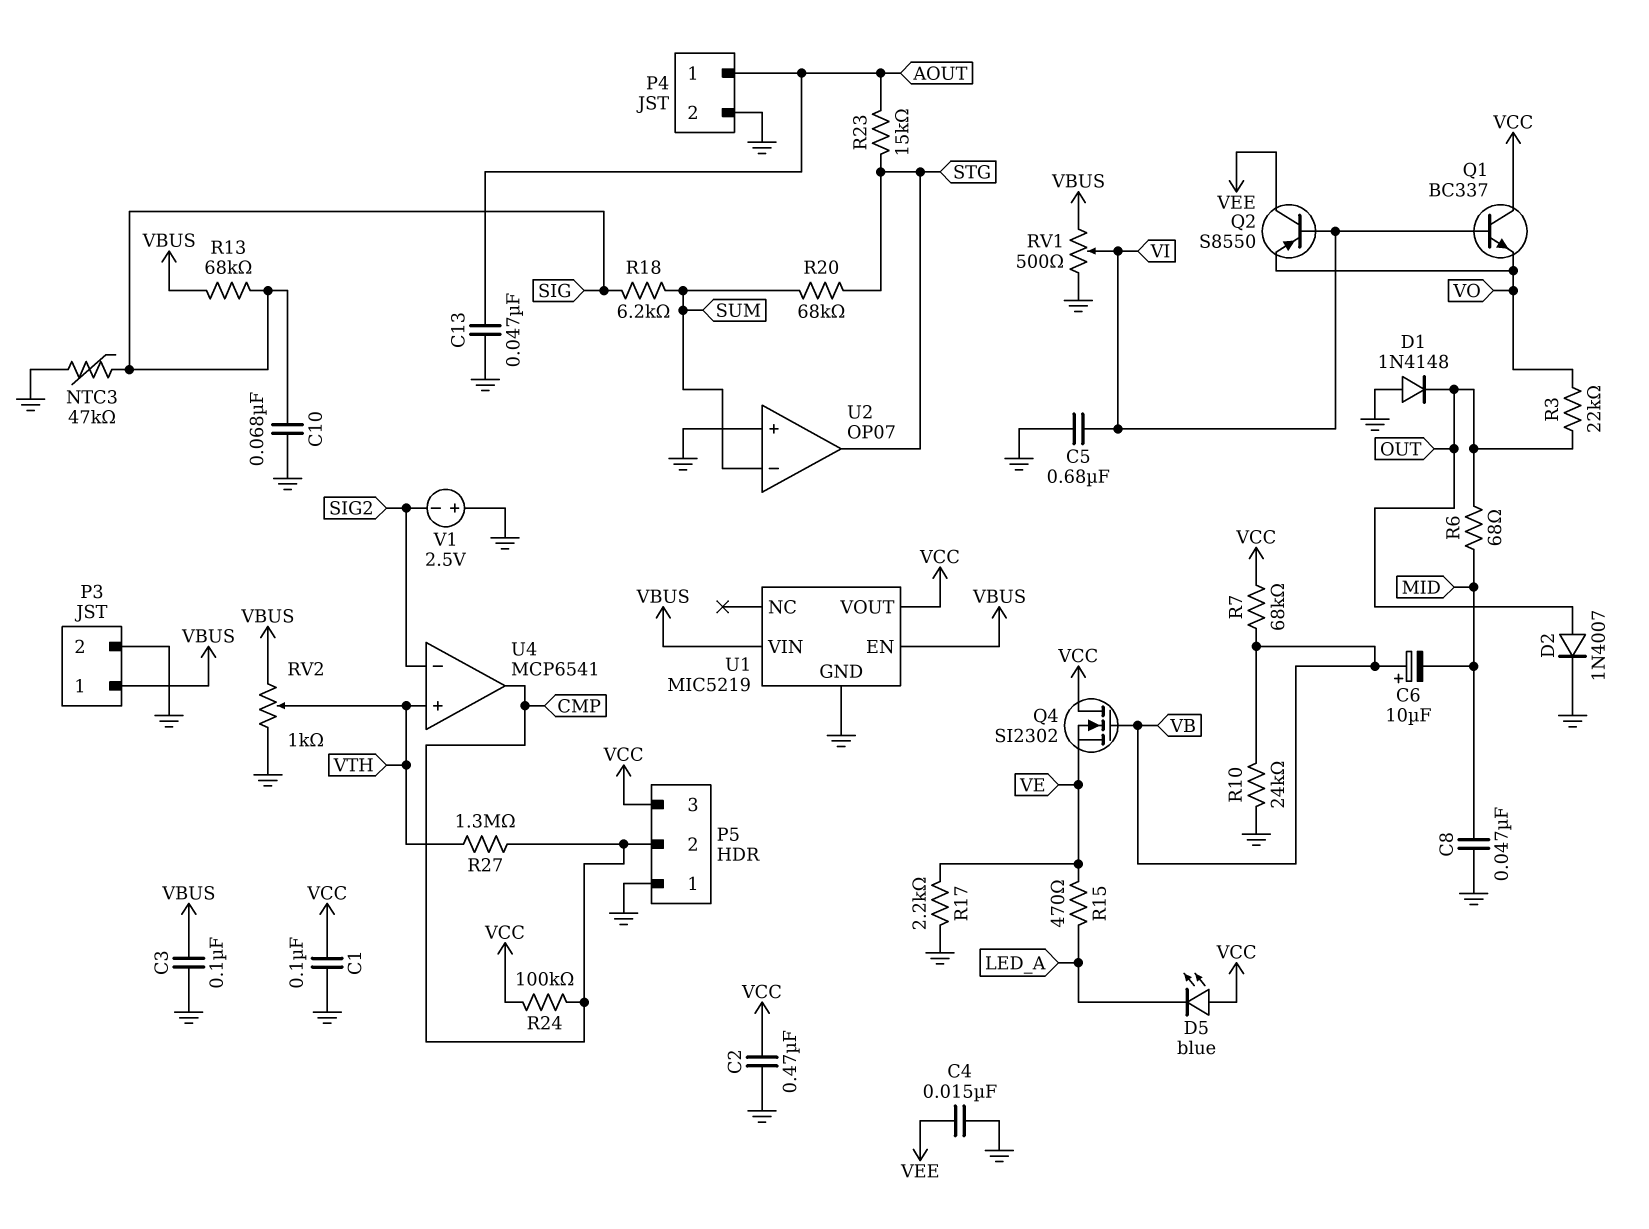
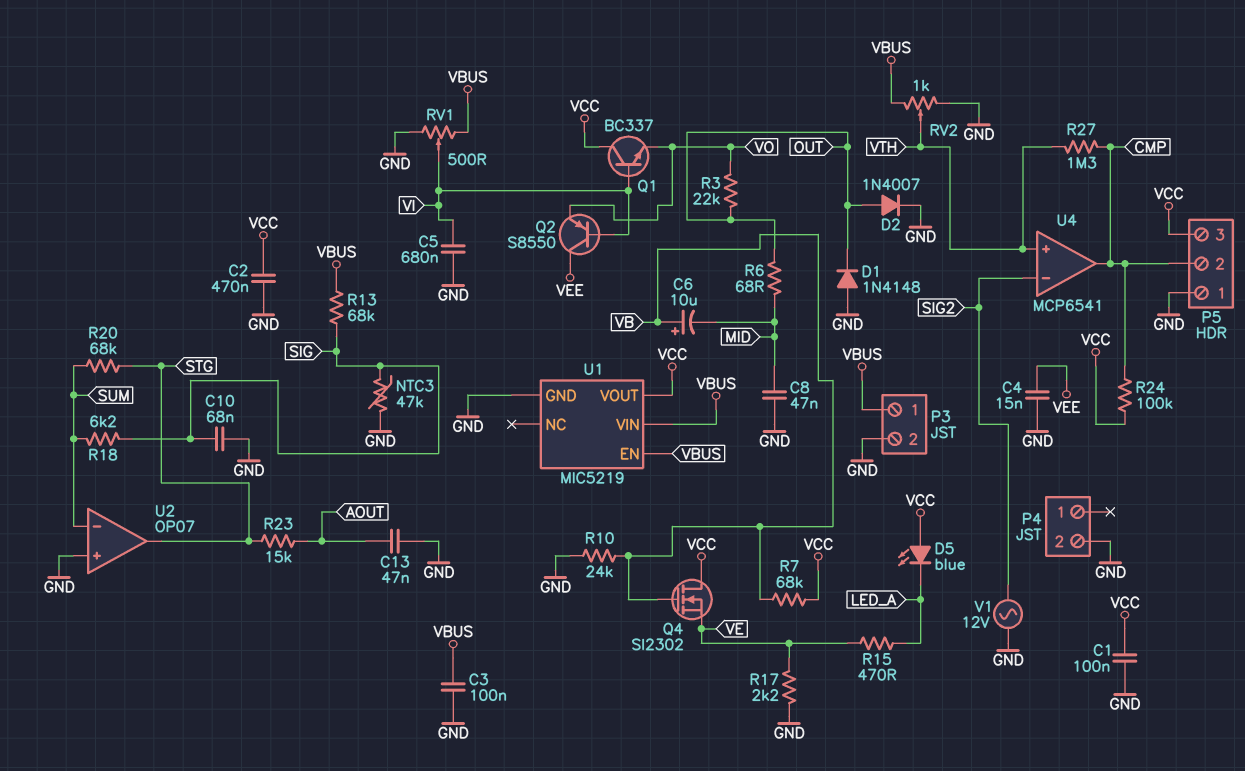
P4 pin 1: AOUT -> none
V1: 2.5V (plus GND, minus SIG2) -> AC 12V (GND, SIG2)

